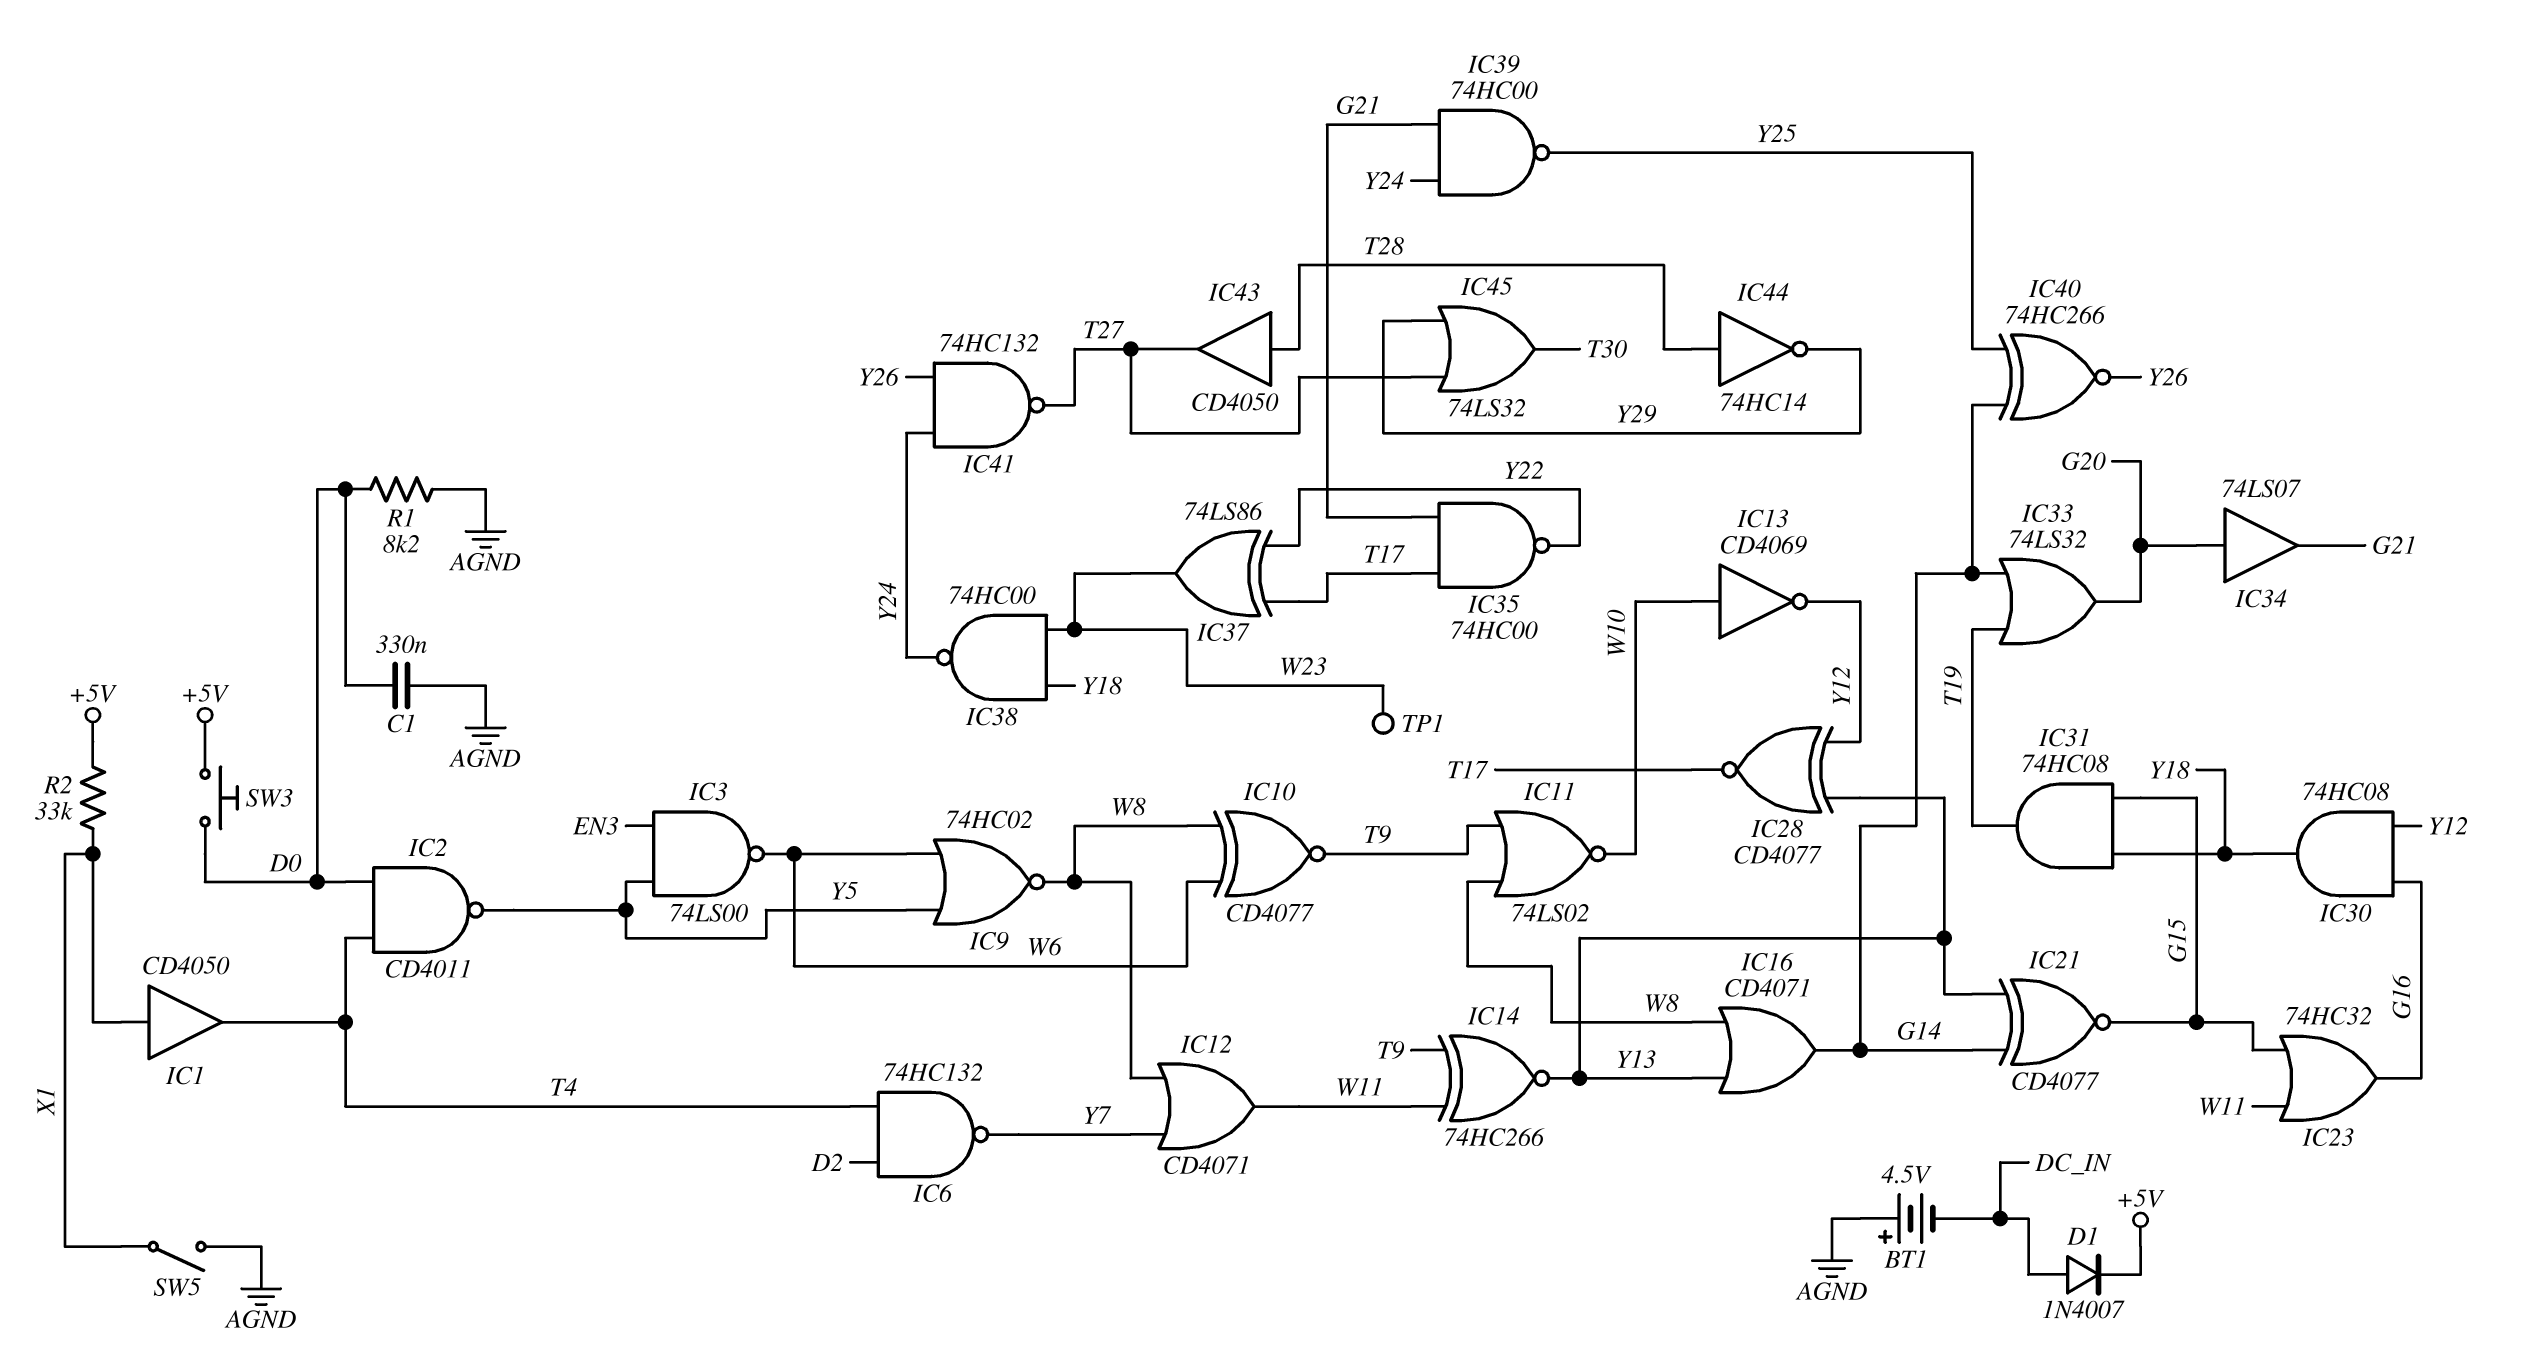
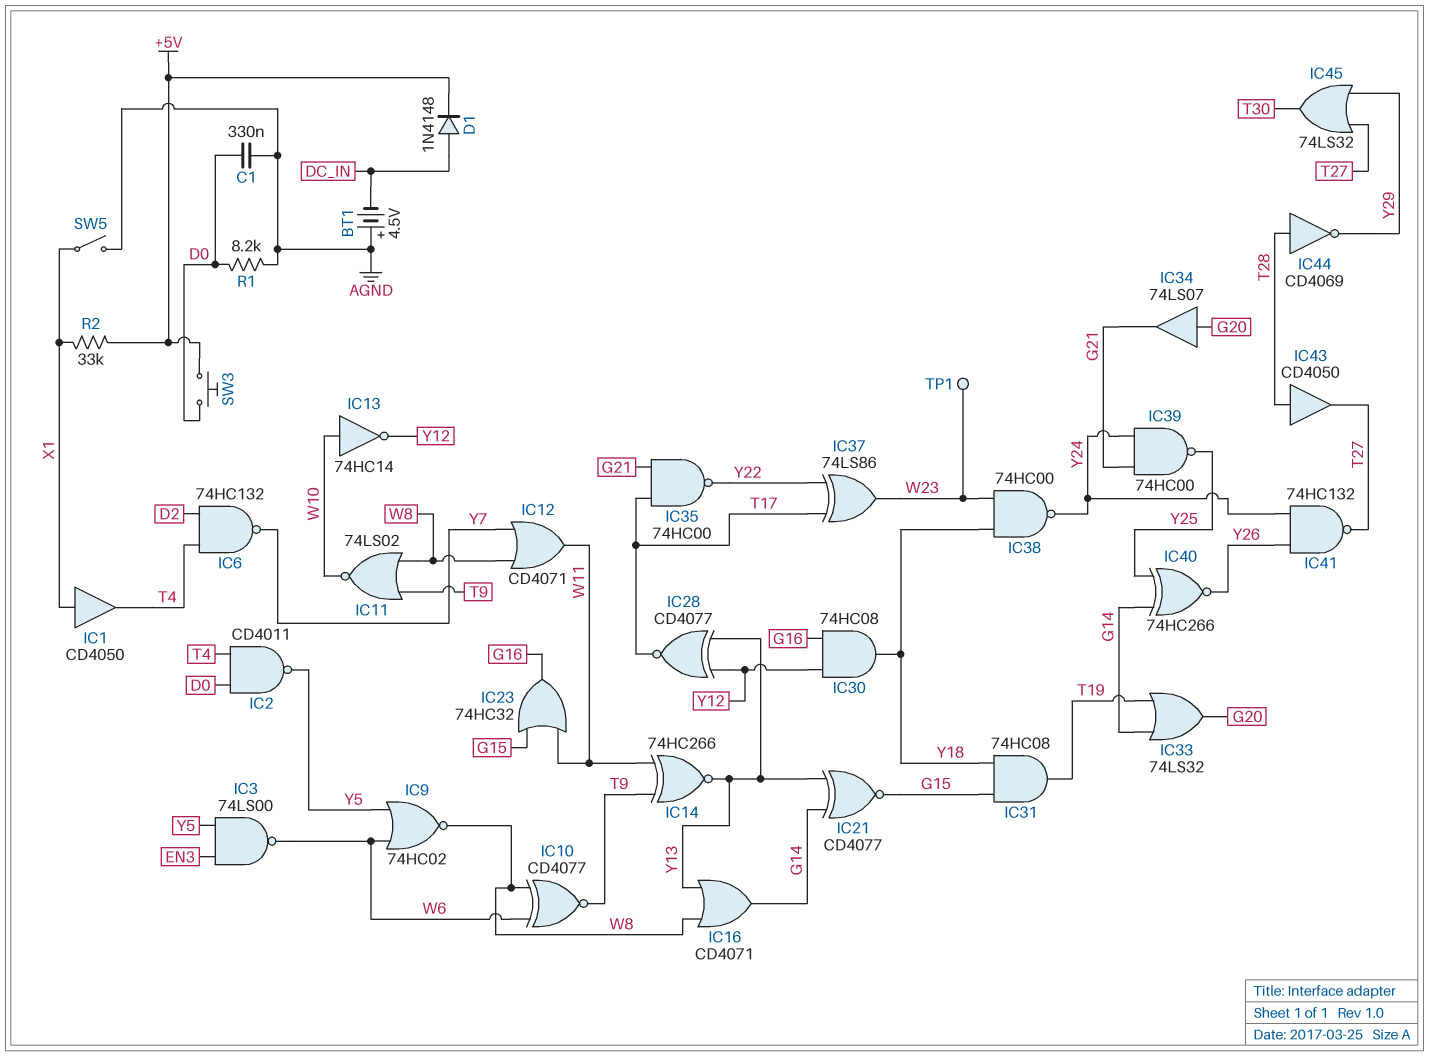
D1: diode 1N4007 (A DC_IN, K +5V) -> diode 1N4148 (A DC_IN, K +5V)
IC13: NOT CD4069 (in W10, out Y12) -> NOT 74HC14 (in W10, out Y12)
IC44: NOT 74HC14 (in T28, out Y29) -> NOT CD4069 (in T28, out Y29)

